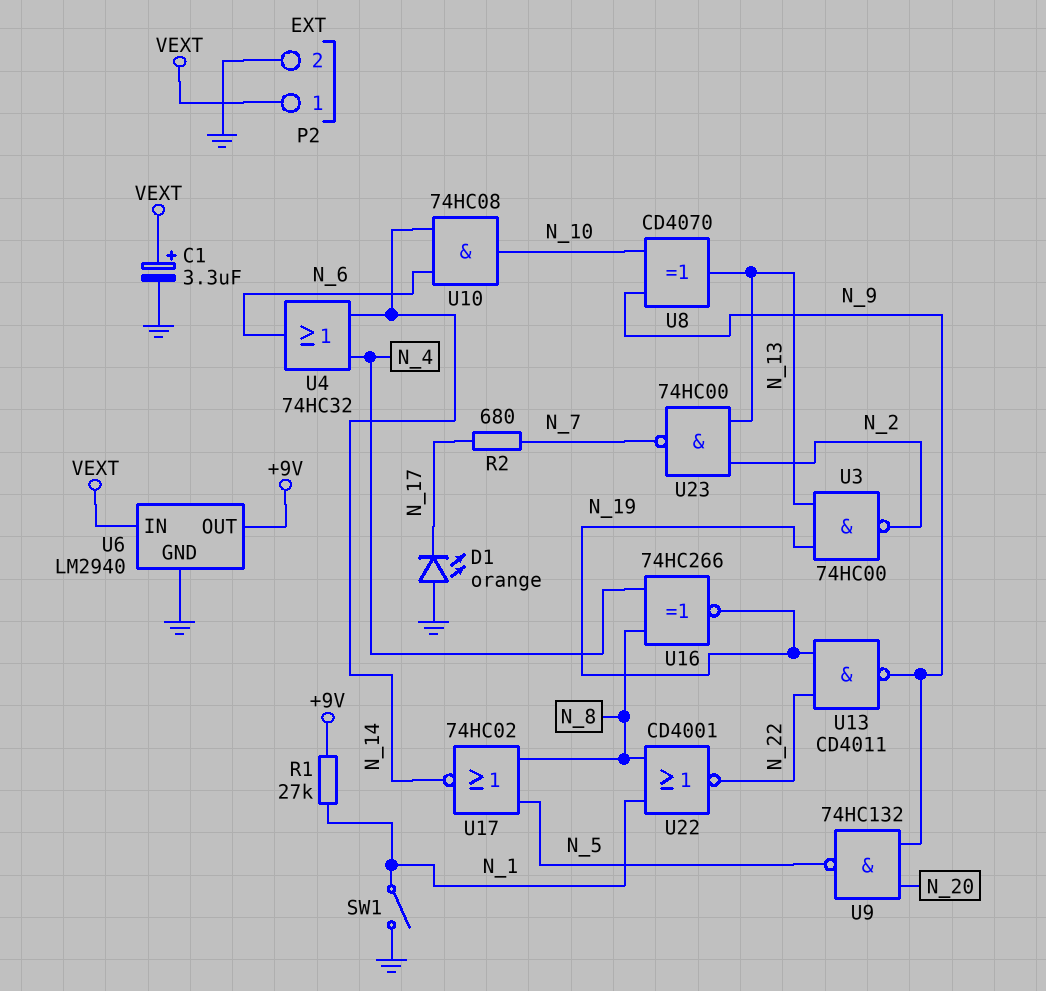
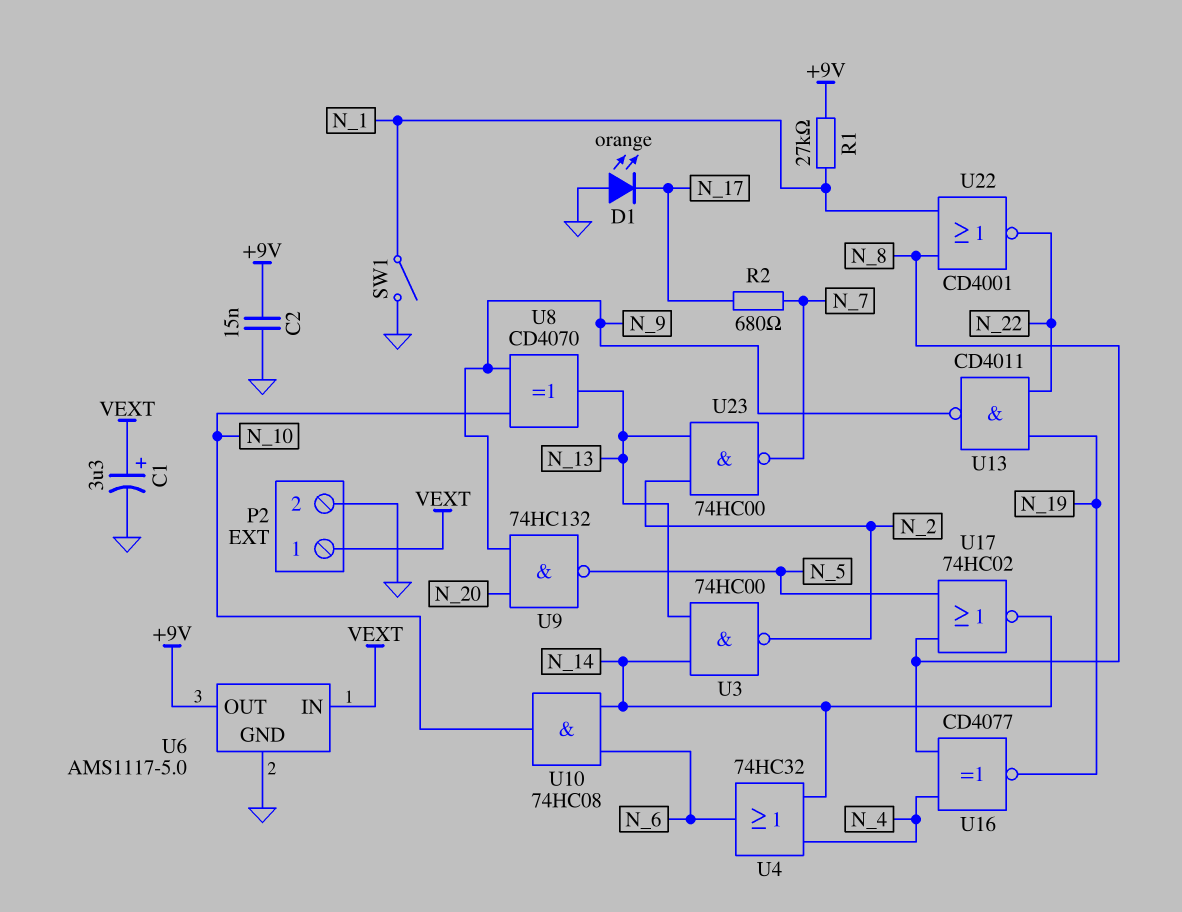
C2: none -> 15nF (+9V, GND)
U3: NAND 74HC00 (in N_13, in N_19, out N_2) -> NAND 74HC00 (in N_13, in N_14, out N_2)
U6: LM2940 -> AMS1117-5.0
U16: XNOR 74HC266 (in N_4, in N_8, out N_19) -> XNOR CD4077 (in N_4, in N_8, out N_19)

